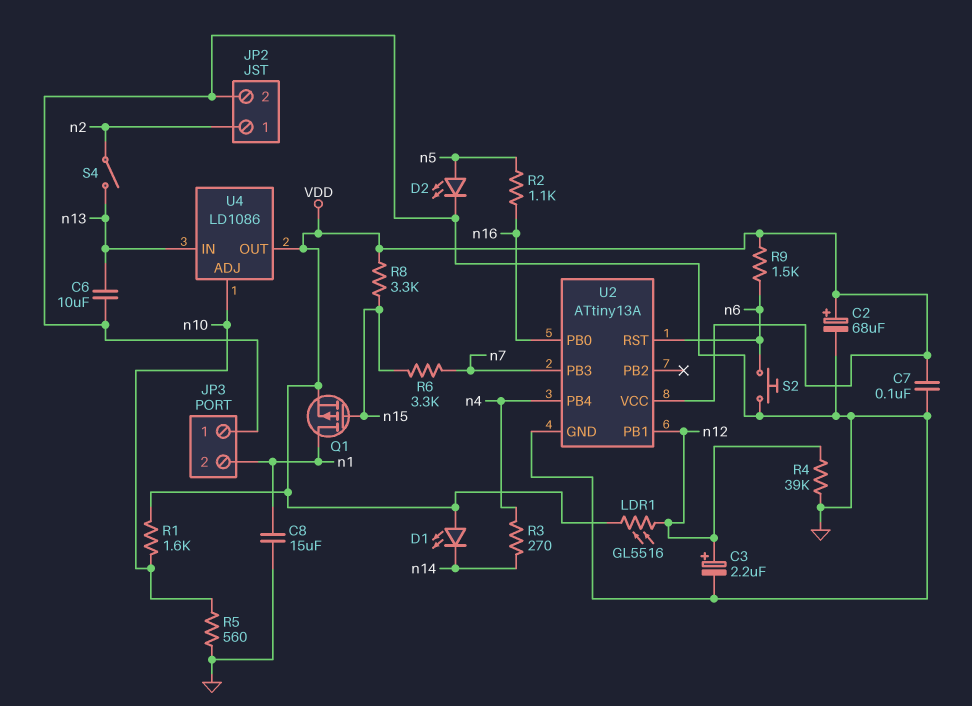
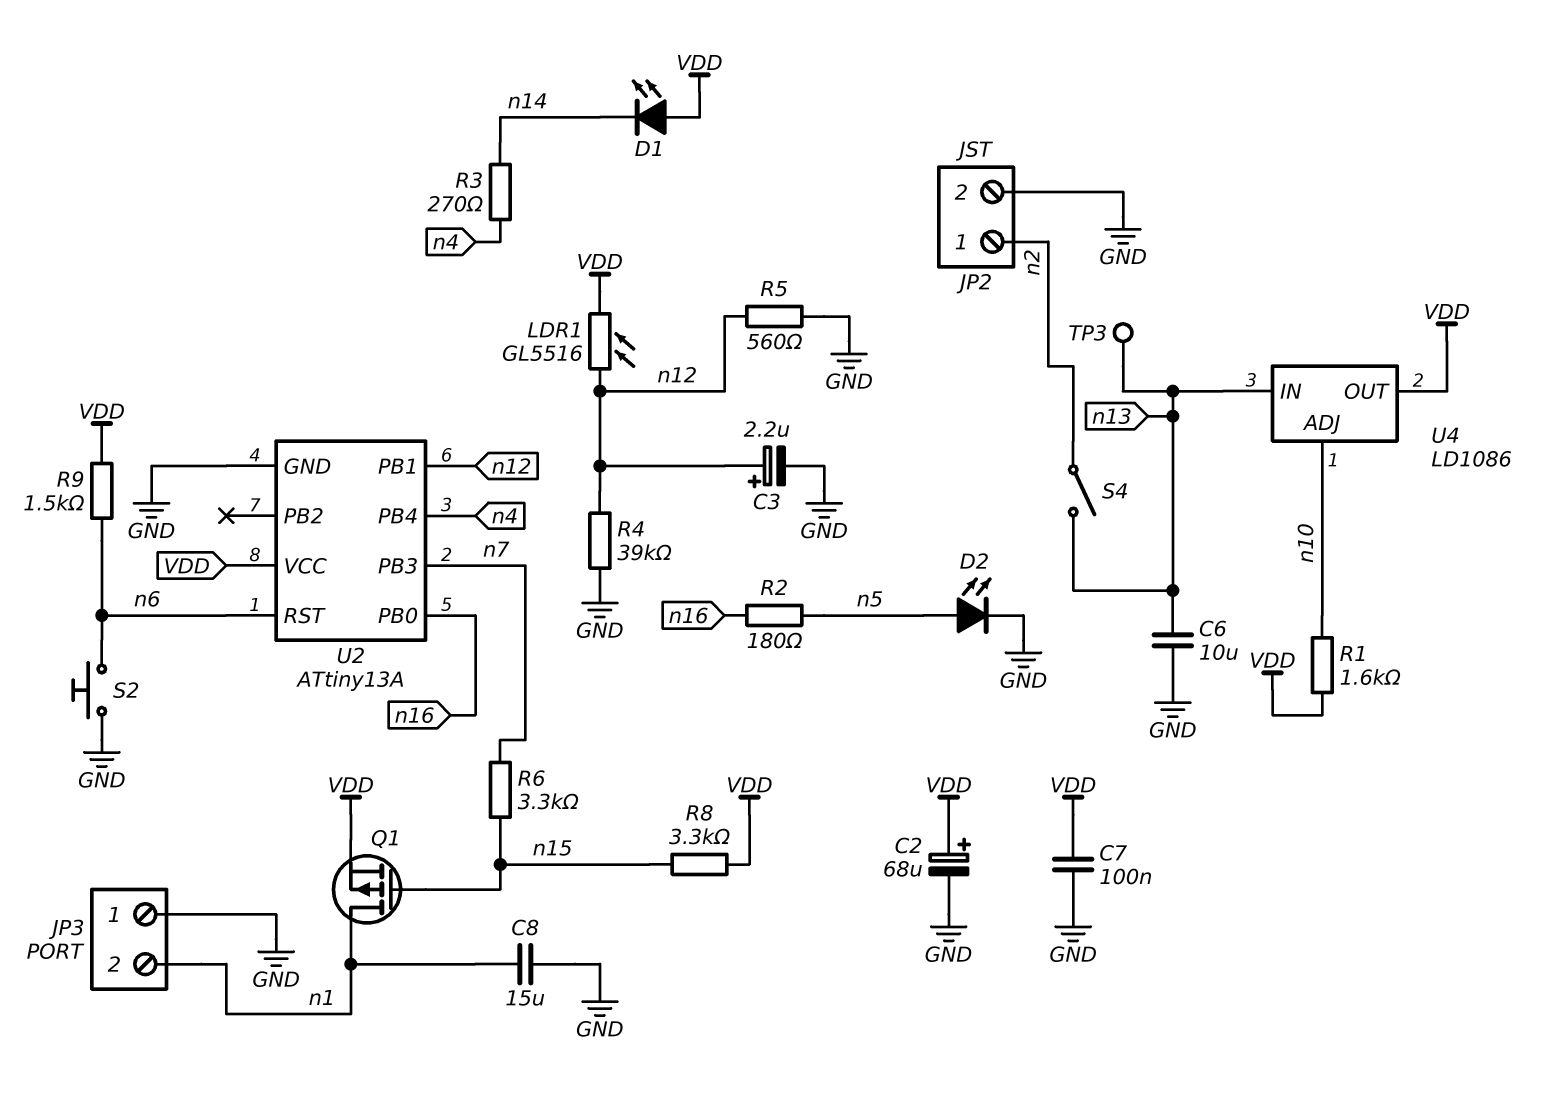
R2: 1.1k (n5, n16) -> 180 (n5, n16)
R5: 560 (GND, n10) -> 560 (GND, n12)
TP3: none -> test point (n13)

